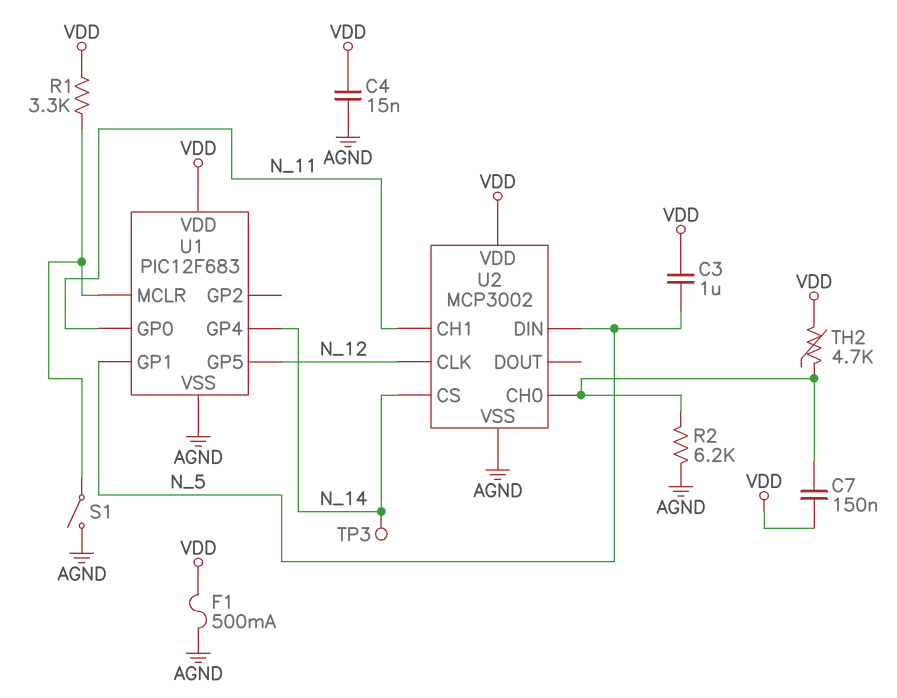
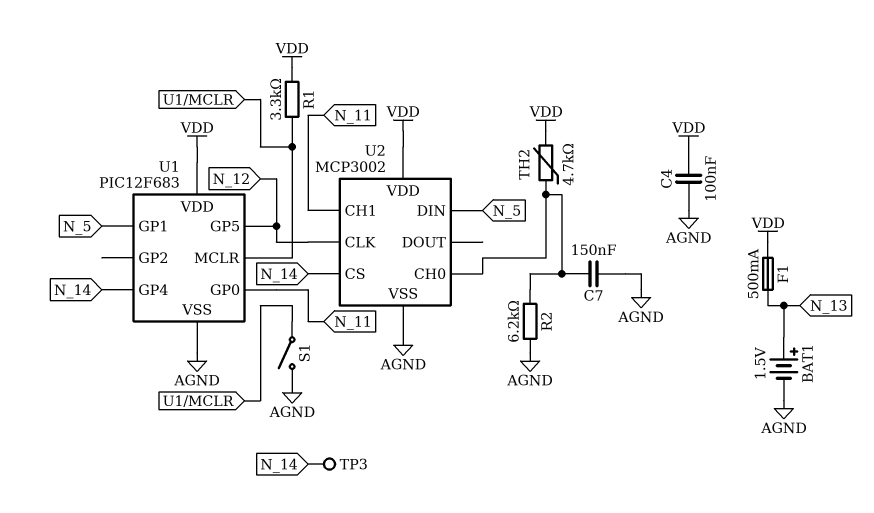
BAT1: none -> 1.5V (plus N_13, minus AGND)
C3: 1uF (N_5, VDD) -> none
C4: 15nF (AGND, VDD) -> 100nF (AGND, VDD)
C7: 150nF (U2/CH0, VDD) -> 150nF (AGND, U2/CH0)
F1: 500mA (AGND, VDD) -> 500mA (N_13, VDD)

